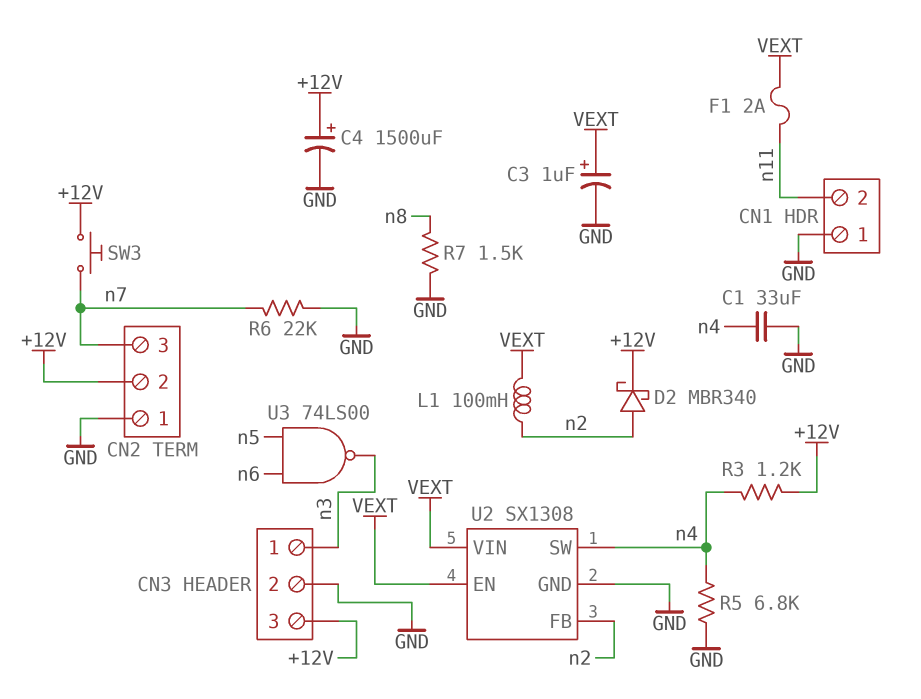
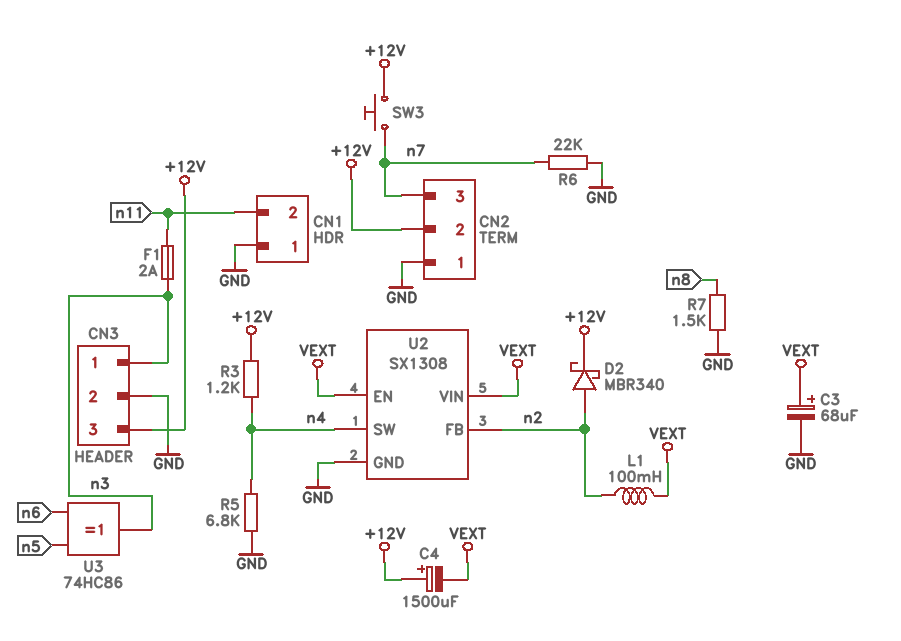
C1: 33uF (GND, n4) -> none
C3: 1uF (plus VEXT, minus GND) -> 68uF (plus VEXT, minus GND)
C4: 1500uF (plus +12V, minus GND) -> 1500uF (plus +12V, minus VEXT)
F1: 2A (VEXT, n11) -> 2A (n3, n11)
U3: NAND 74LS00 (in n5, in n6, out n3) -> XOR 74HC86 (in n5, in n6, out n3)

